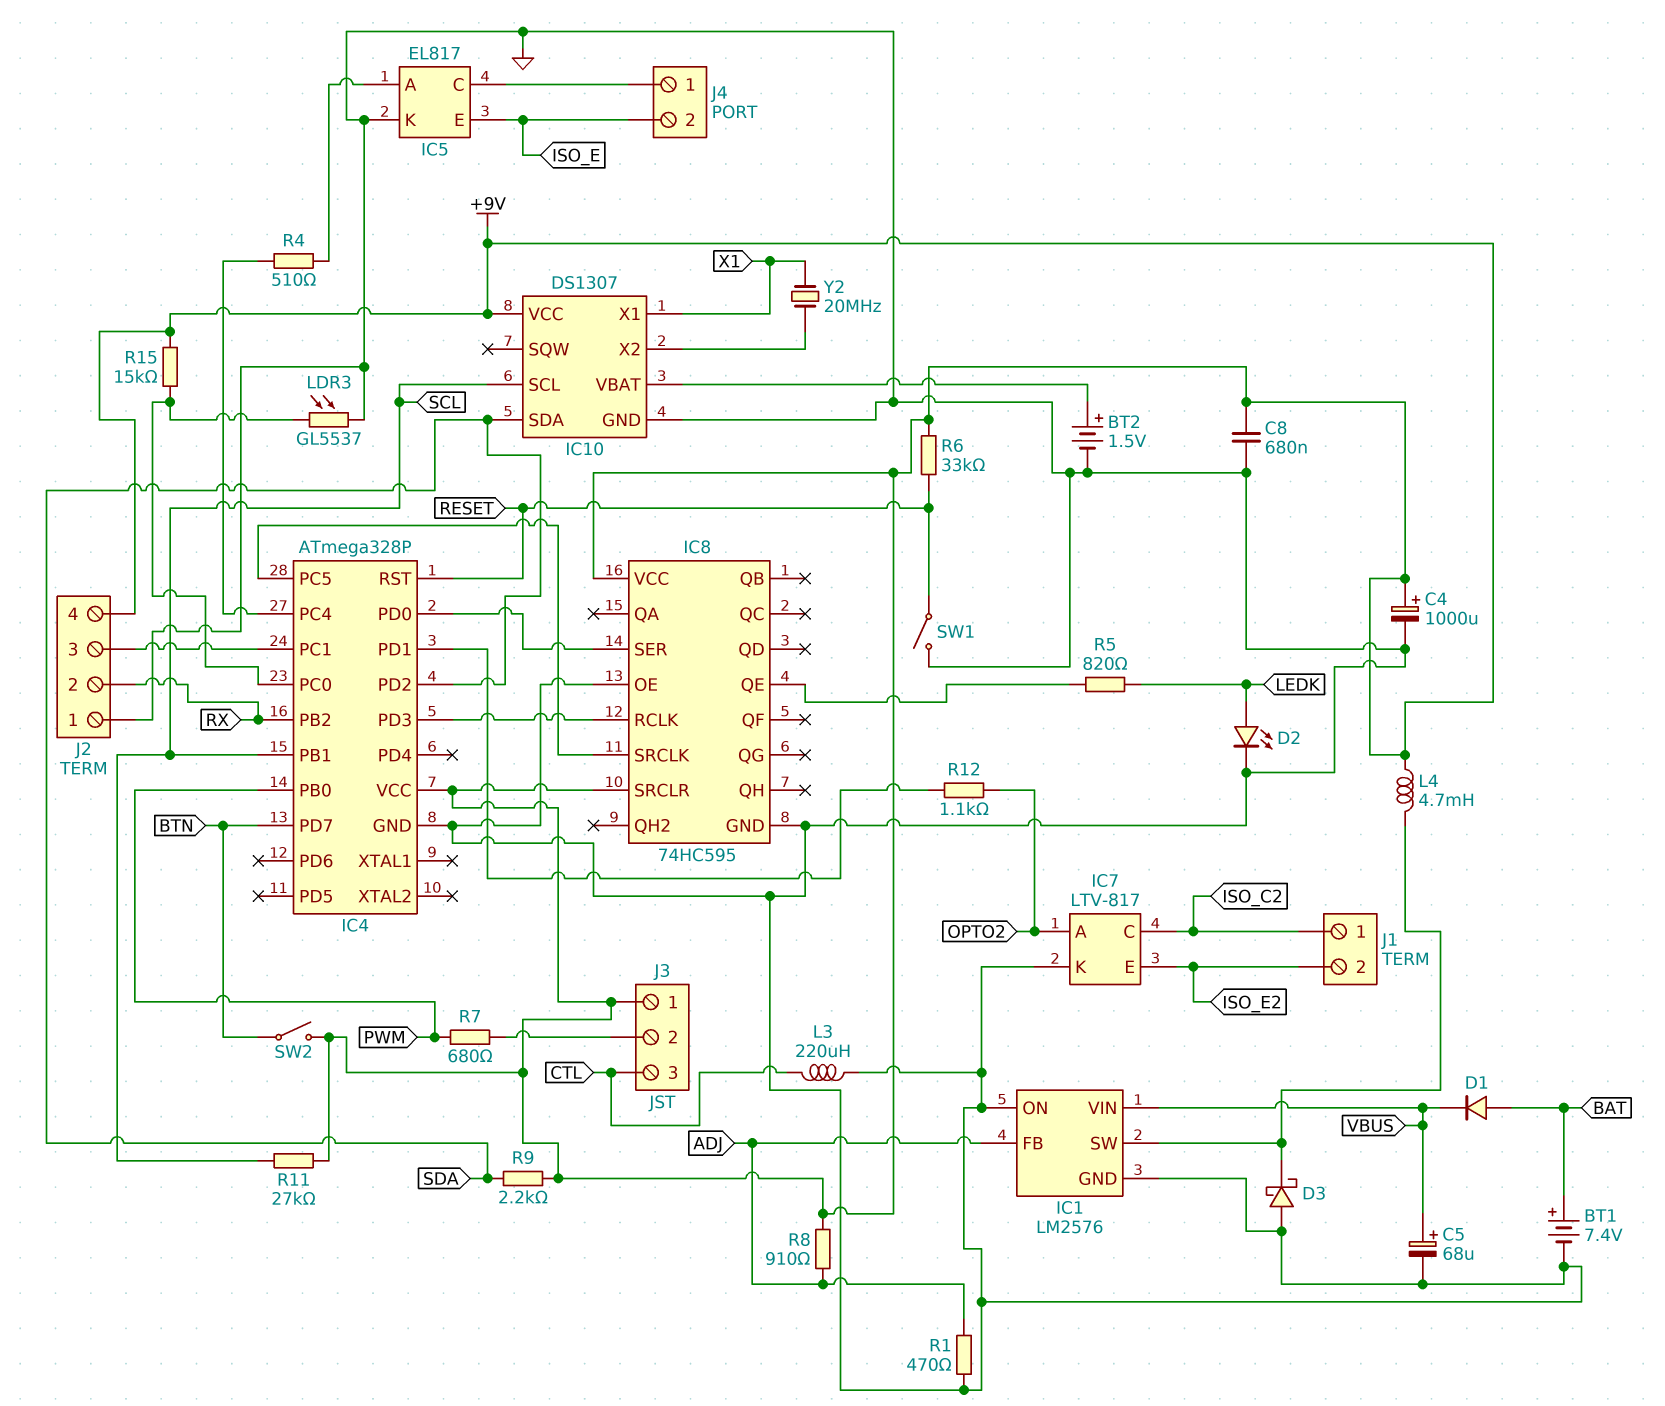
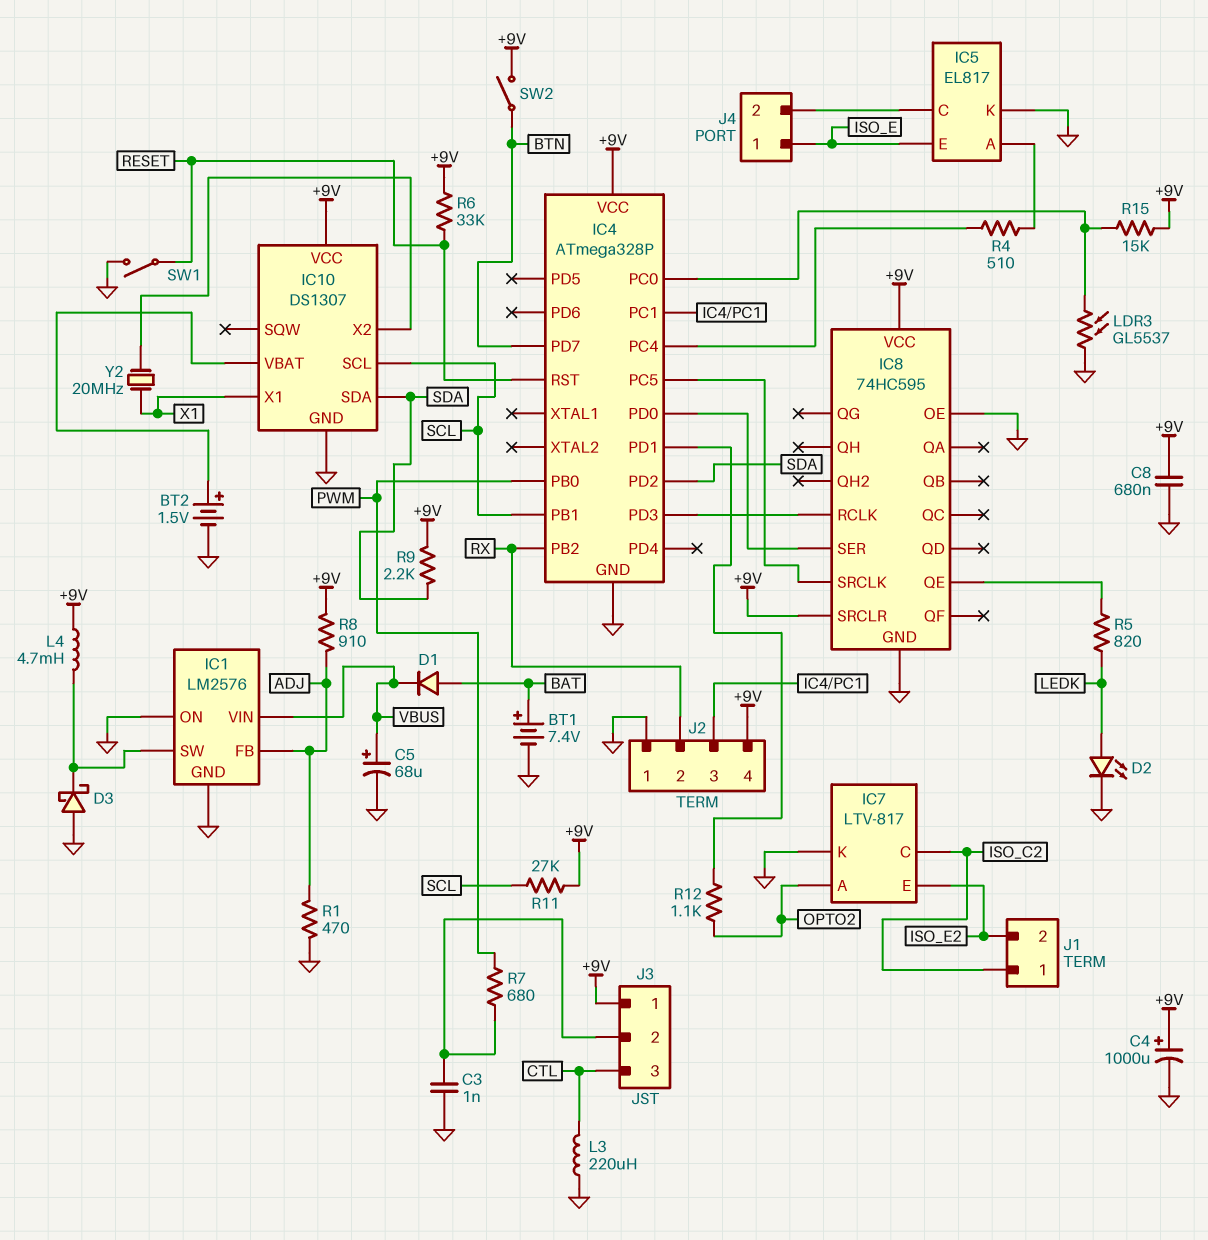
C3: none -> 1nF (GND, J3/2)
J4 pin 1: IC5/C -> ISO_E
J4 pin 2: ISO_E -> IC5/C

